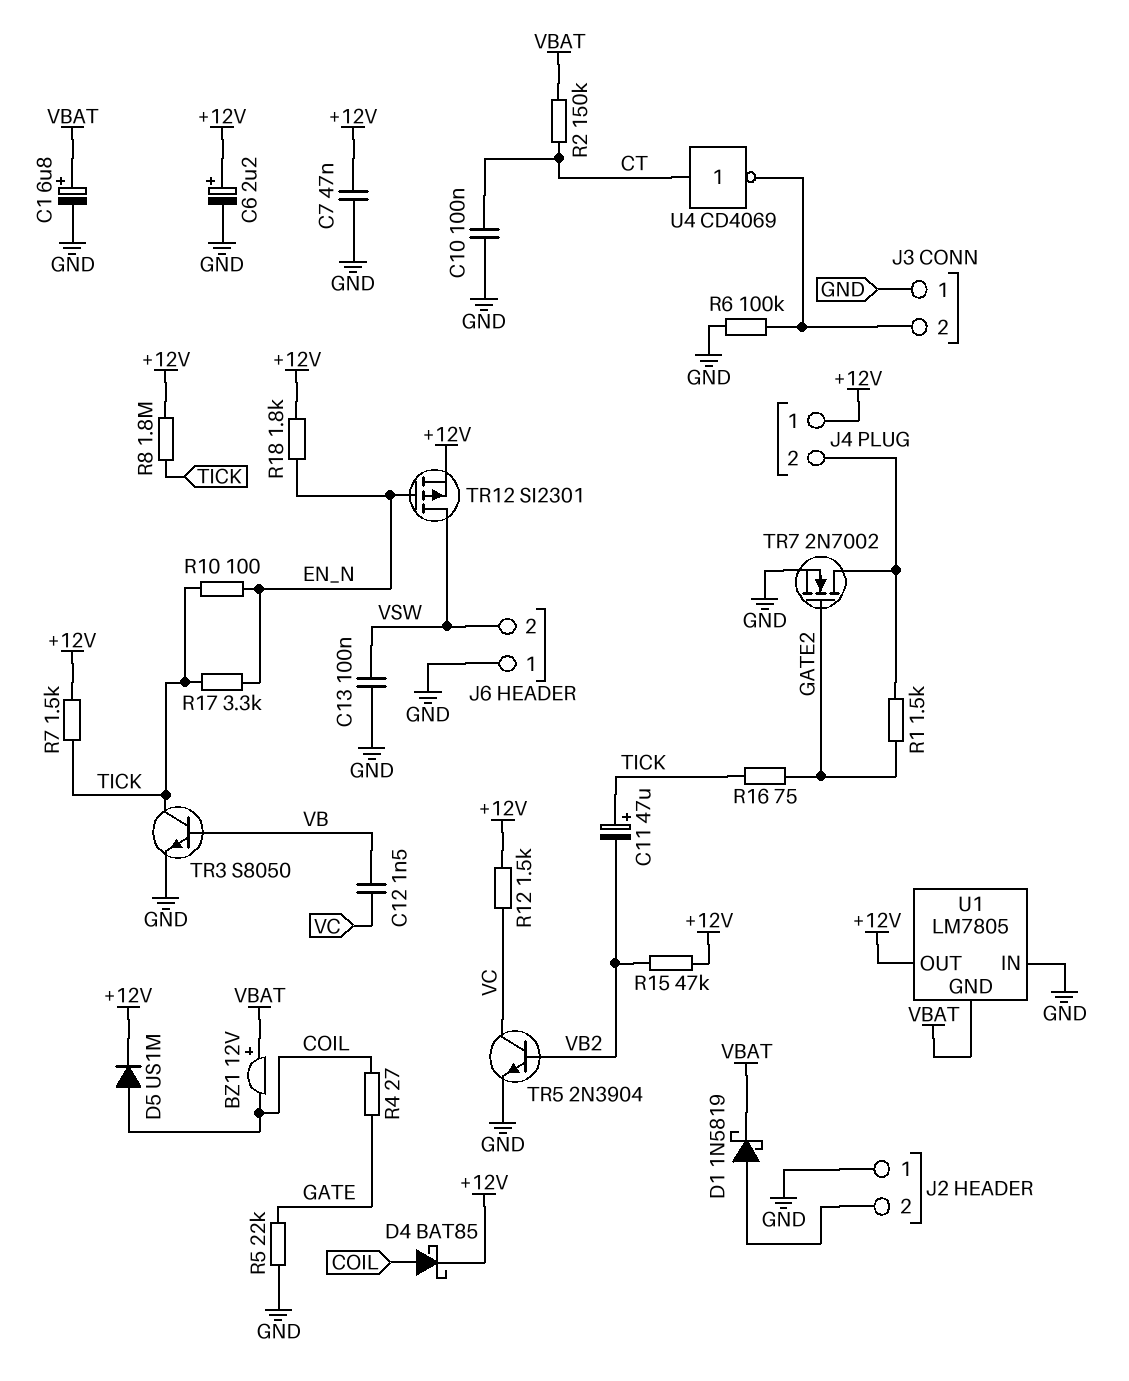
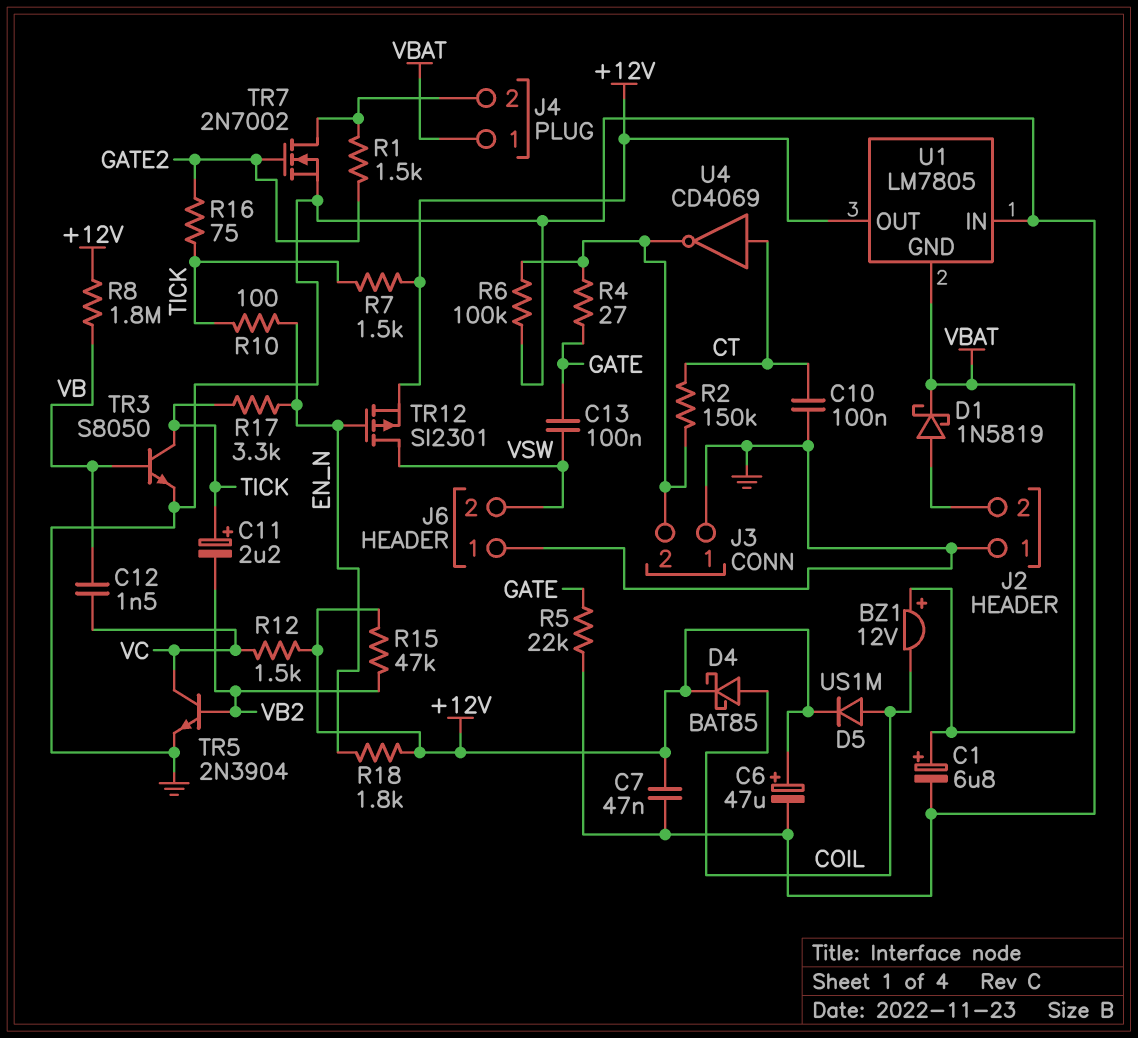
C6: 2.2uF (plus +12V, minus GND) -> 47uF (plus +12V, minus GND)
C11: 47uF (plus TICK, minus VB2) -> 2.2uF (plus TICK, minus VB2)
C13: 100nF (GND, VSW) -> 100nF (GATE, VSW)
J4 pin 1: +12V -> VBAT
R2: 150k (CT, VBAT) -> 150k (CT, J3/2)
R4: 27 (COIL, GATE) -> 27 (GATE, J3/2)
R8: 1.8M (+12V, TICK) -> 1.8M (+12V, VB)

